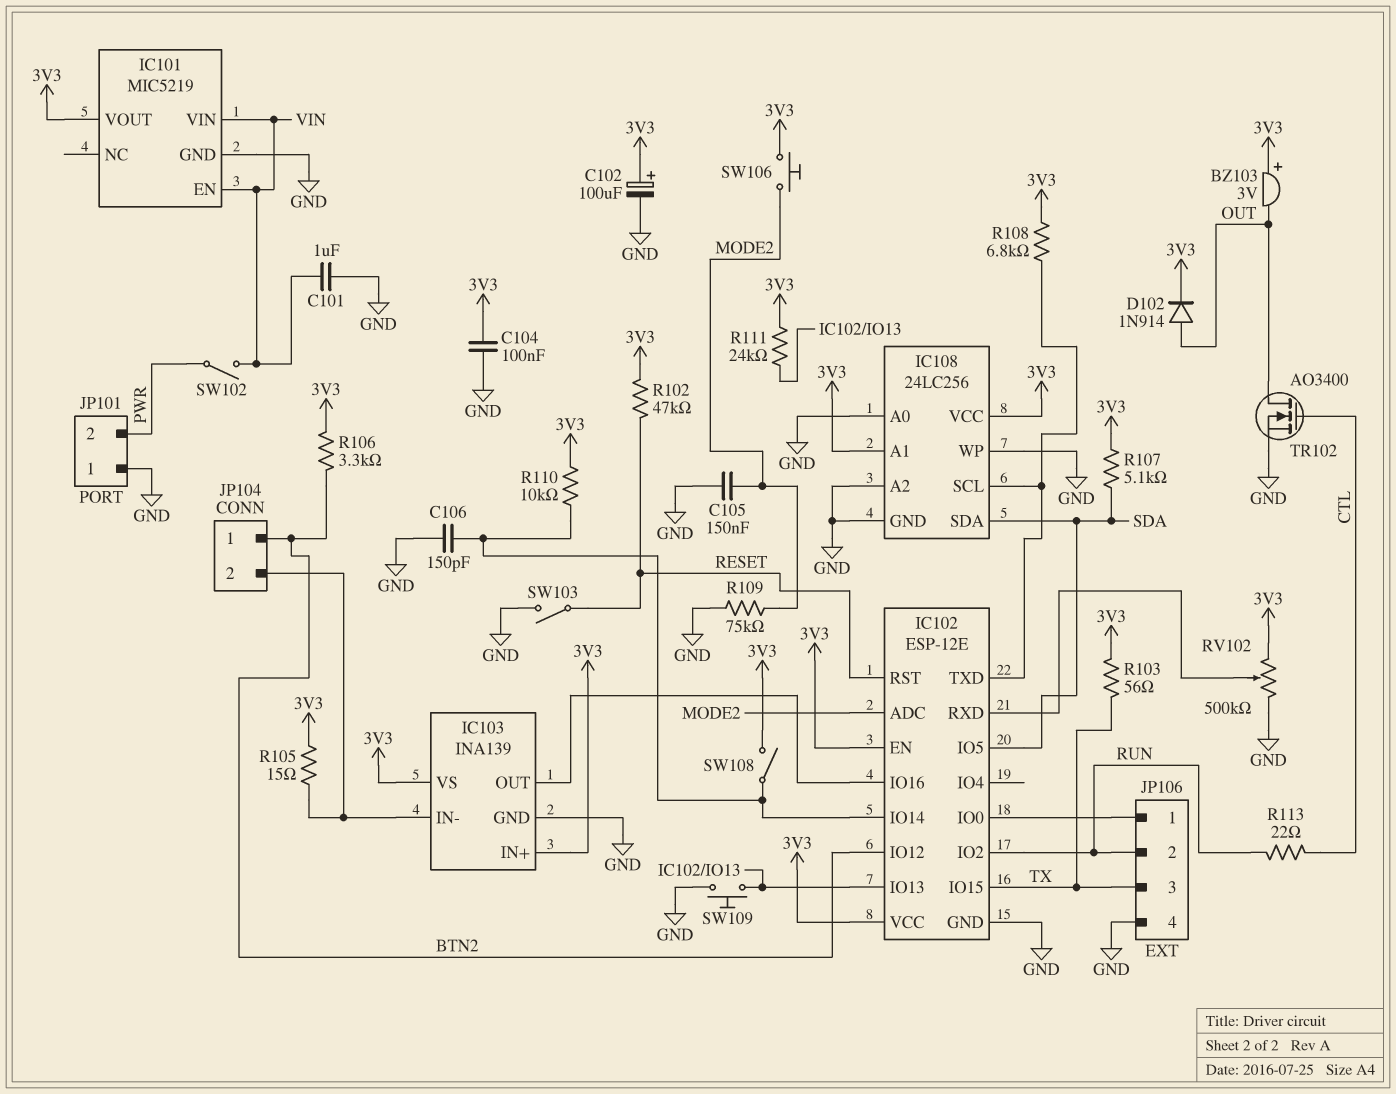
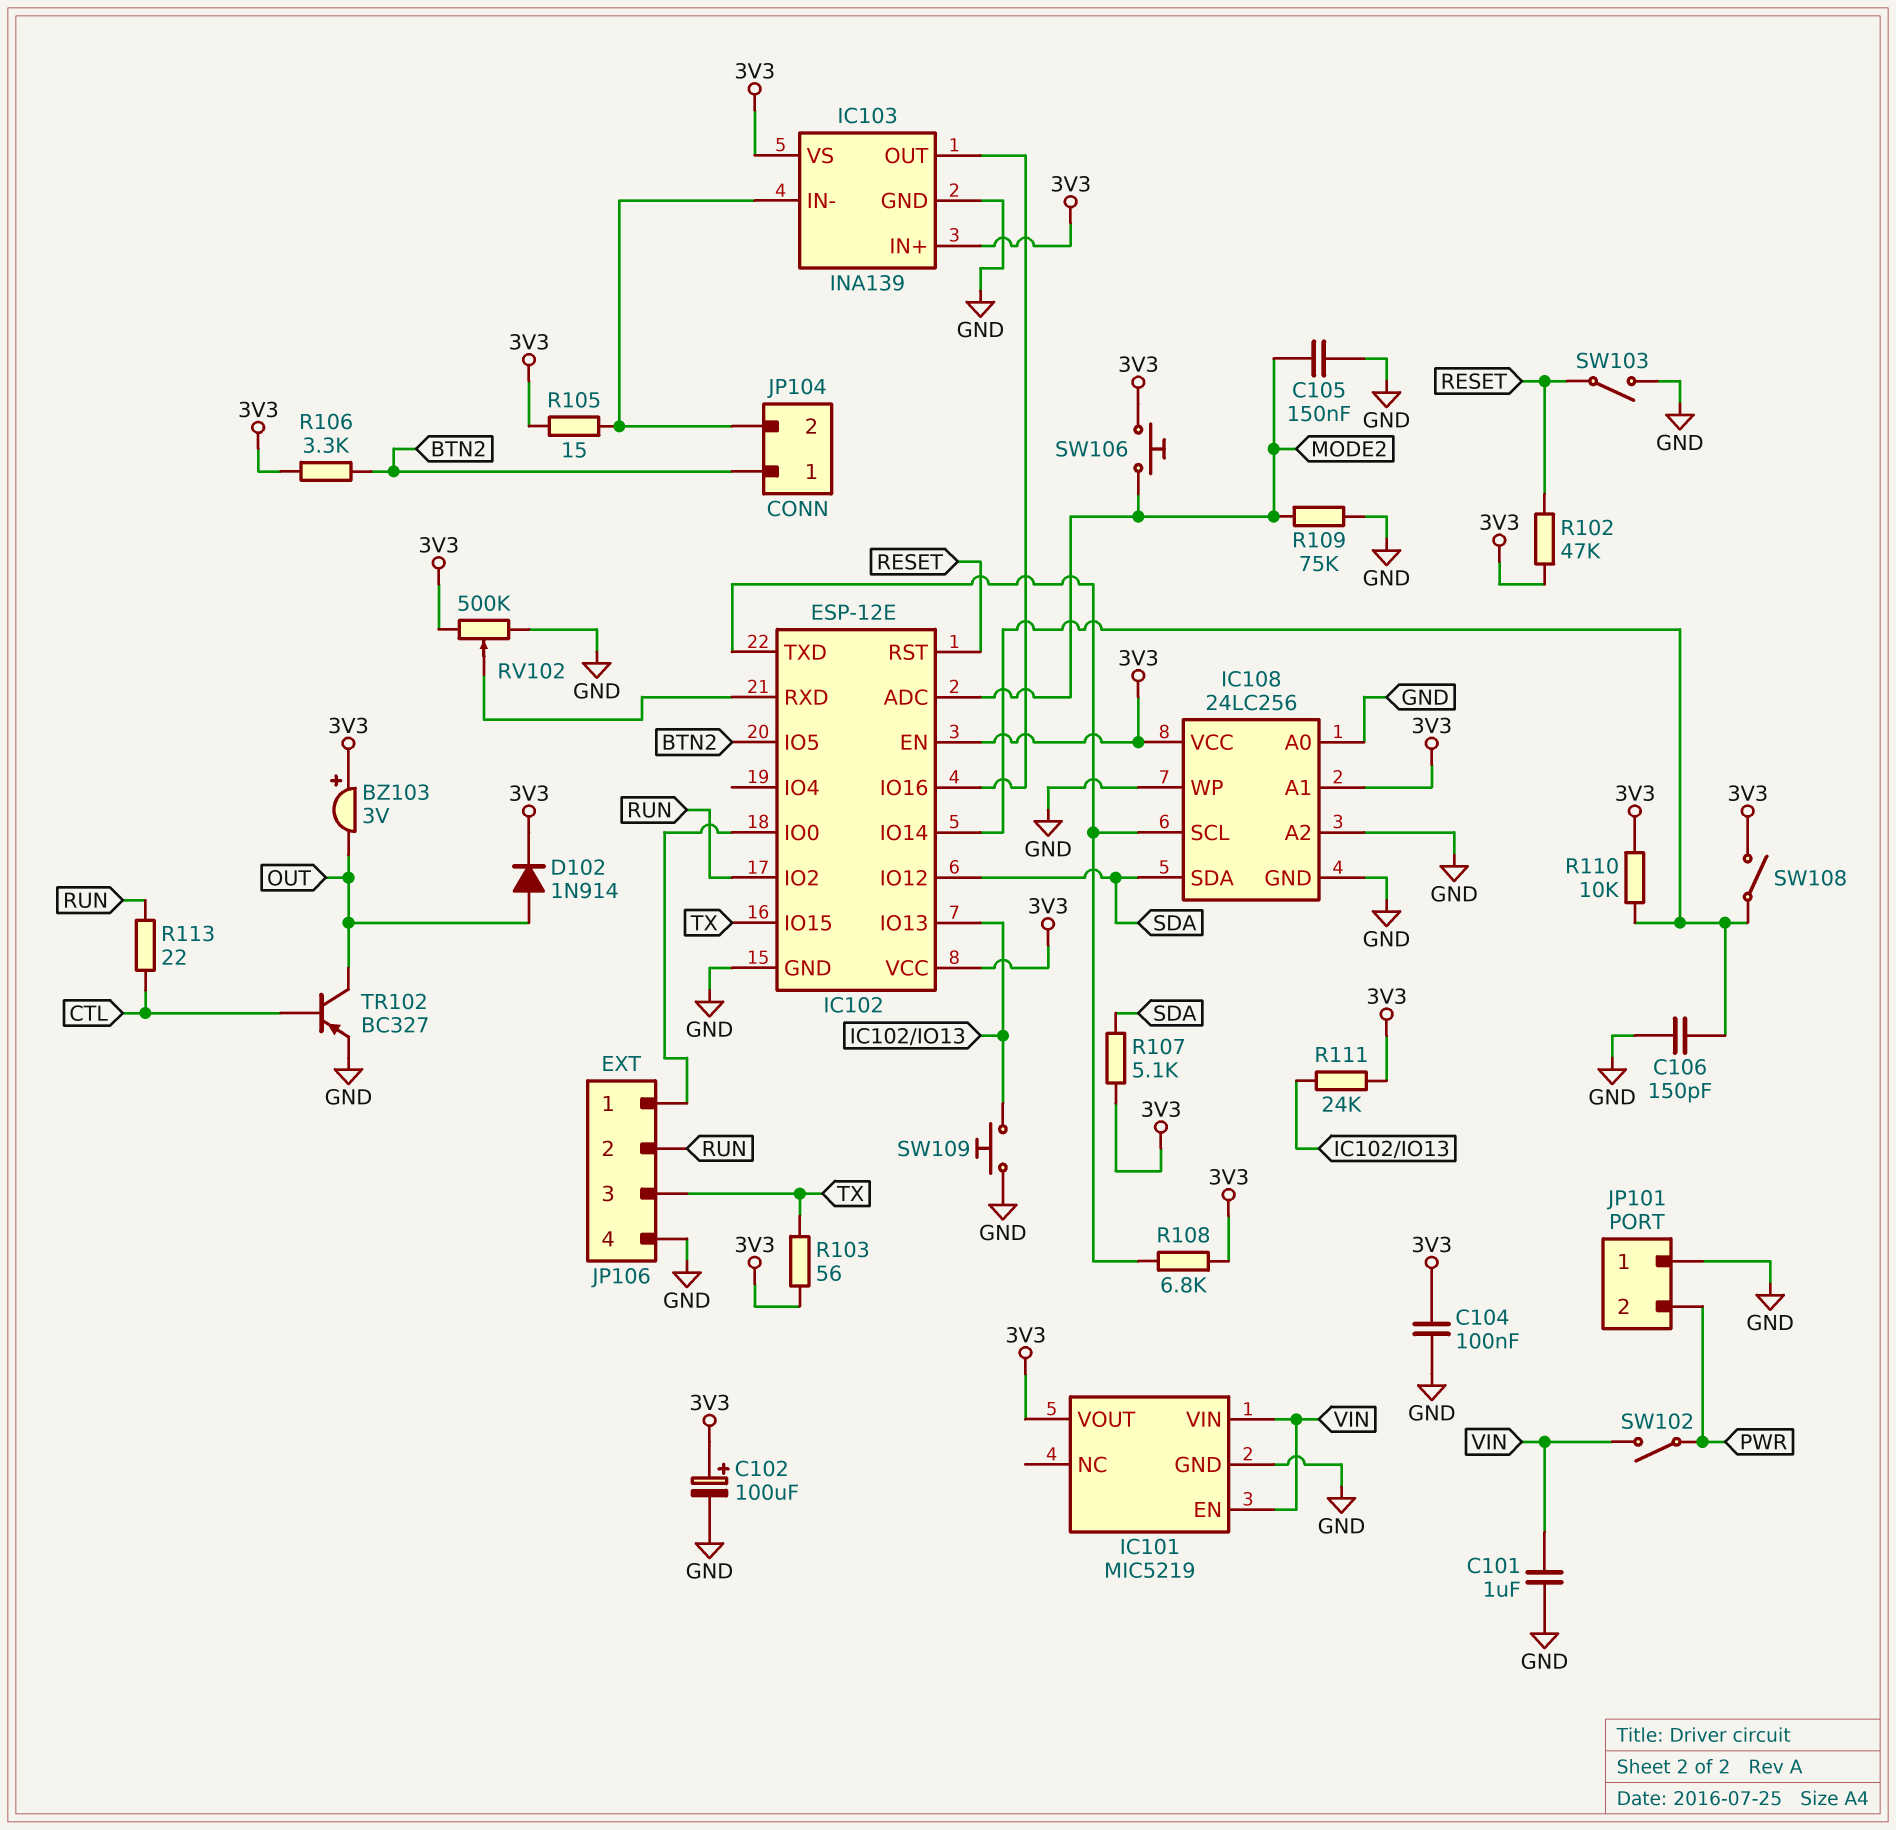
IC102 pin IO5: SDA -> BTN2
IC102 pin IO12: BTN2 -> SDA
TR102: NMOS AO3400 (G CTL, D OUT, S GND) -> PNP BC327 (B CTL, C OUT, E GND)

